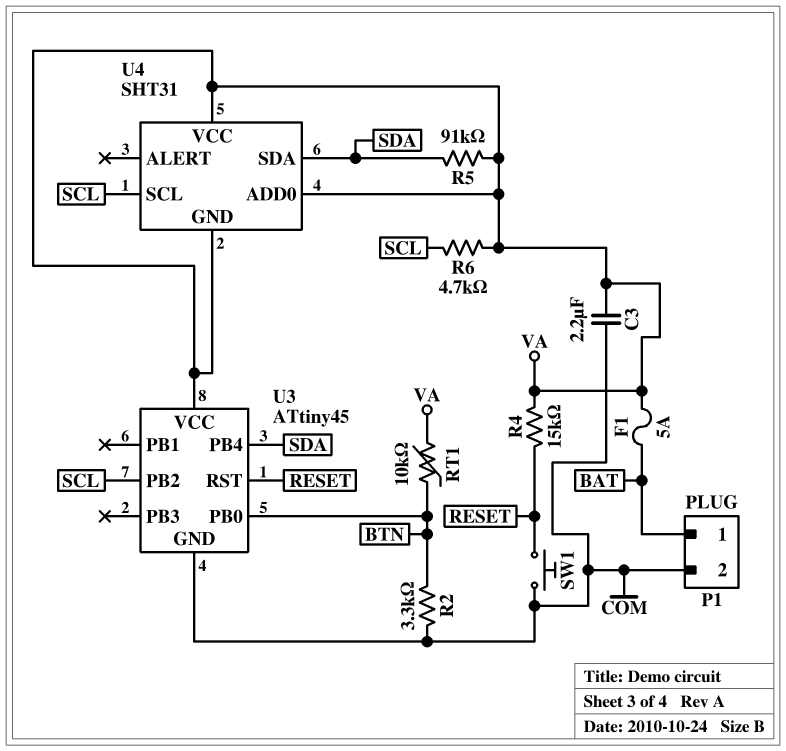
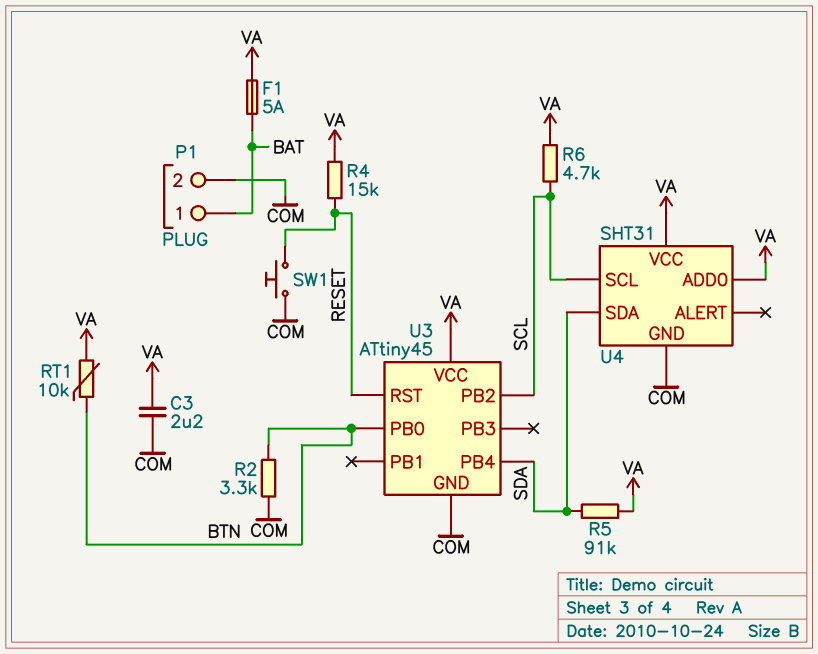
U4 pin GND: VA -> COM

